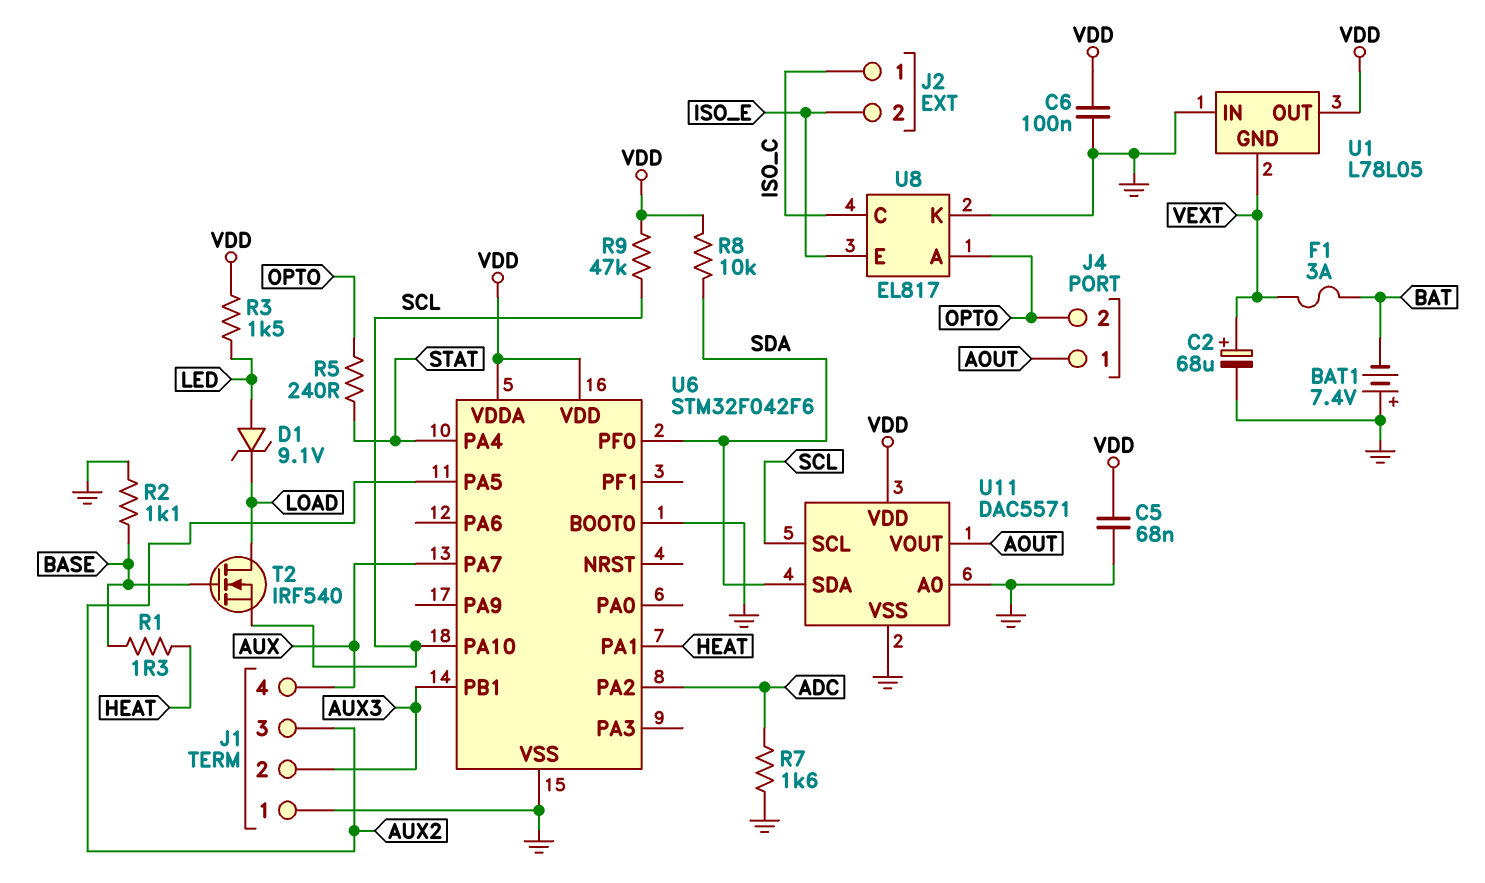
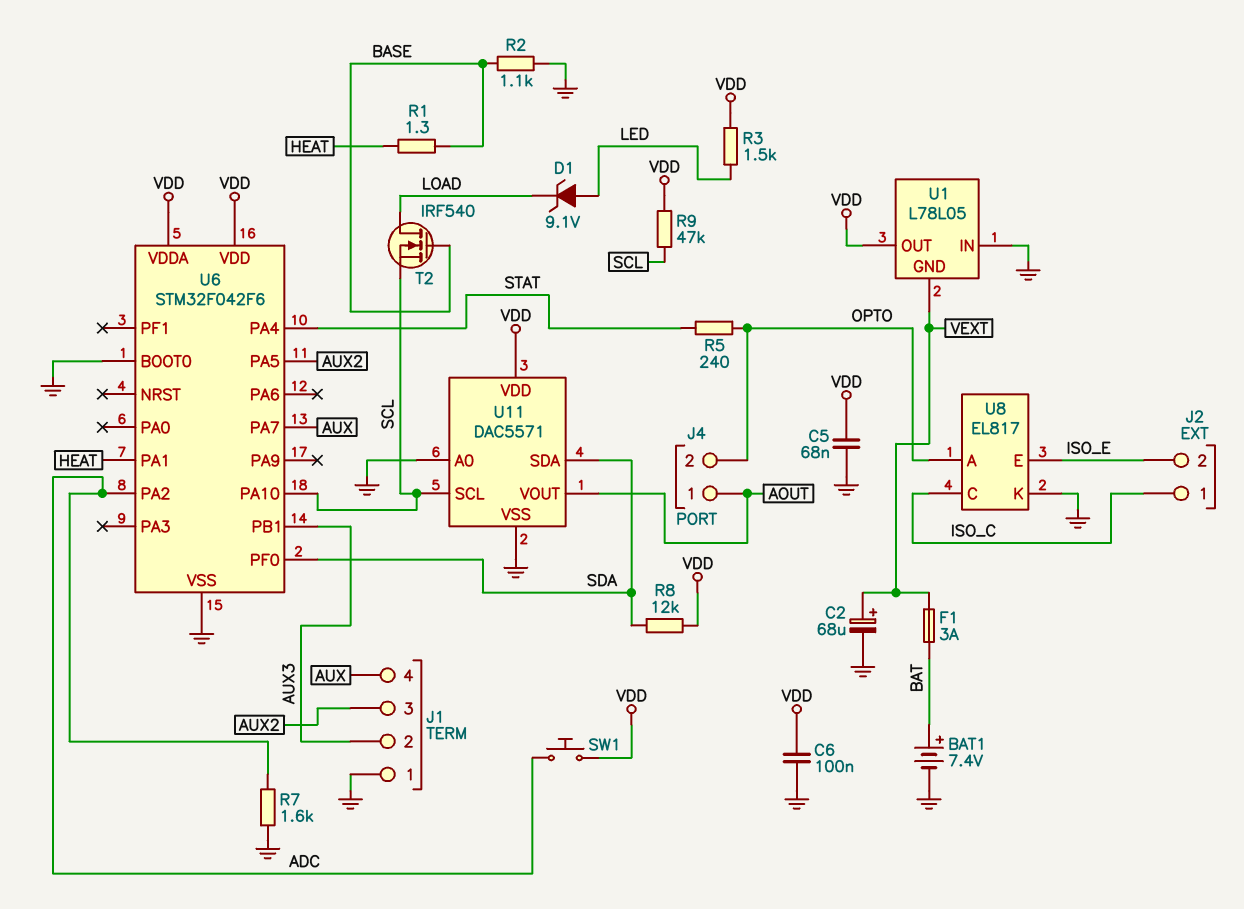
BAT1: 7.4V (plus GND, minus BAT) -> 7.4V (plus BAT, minus GND)
R8: 10k (SDA, VDD) -> 12k (SDA, VDD)
SW1: none -> button (ADC, VDD)

